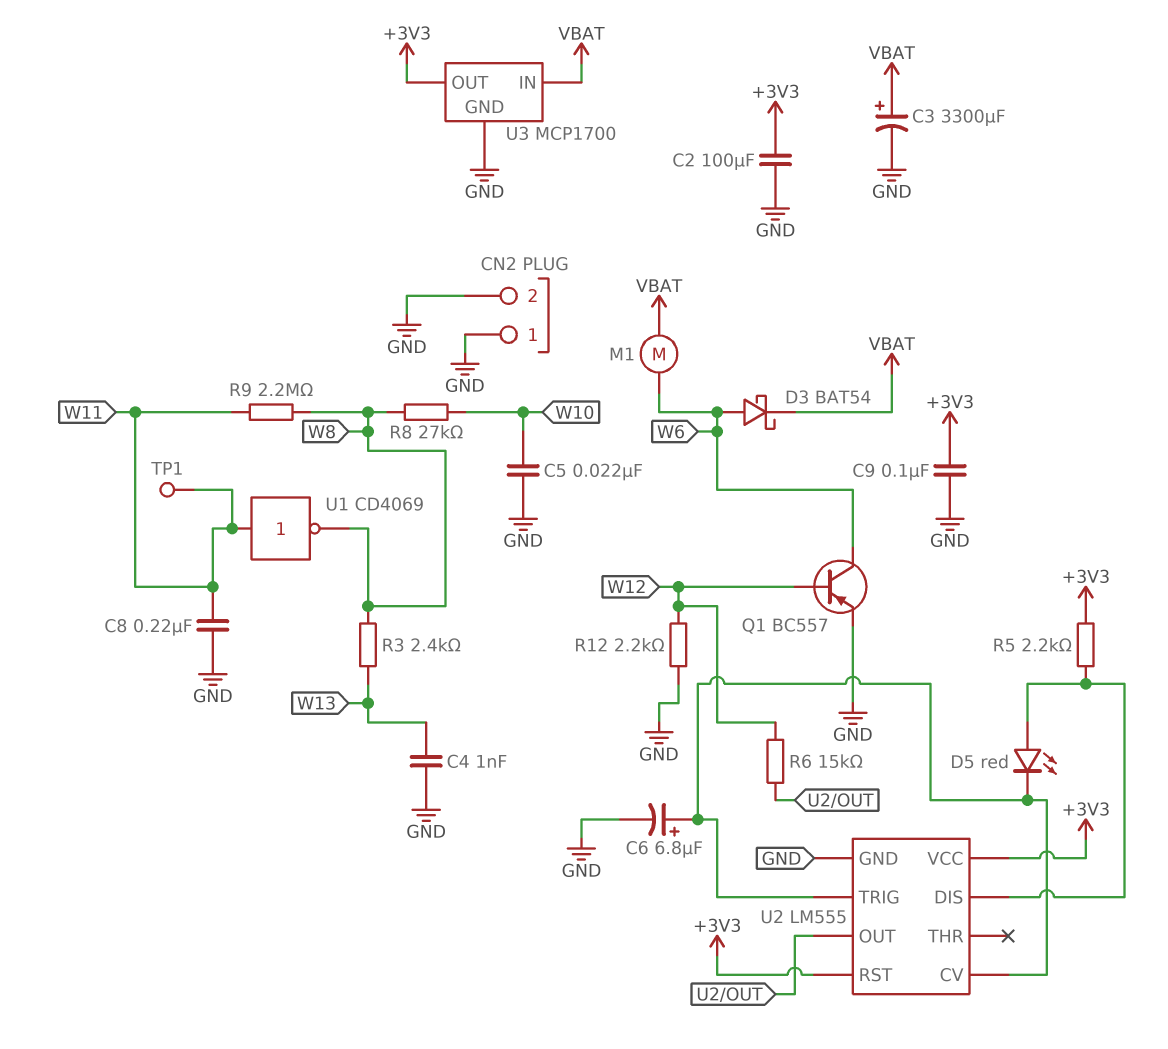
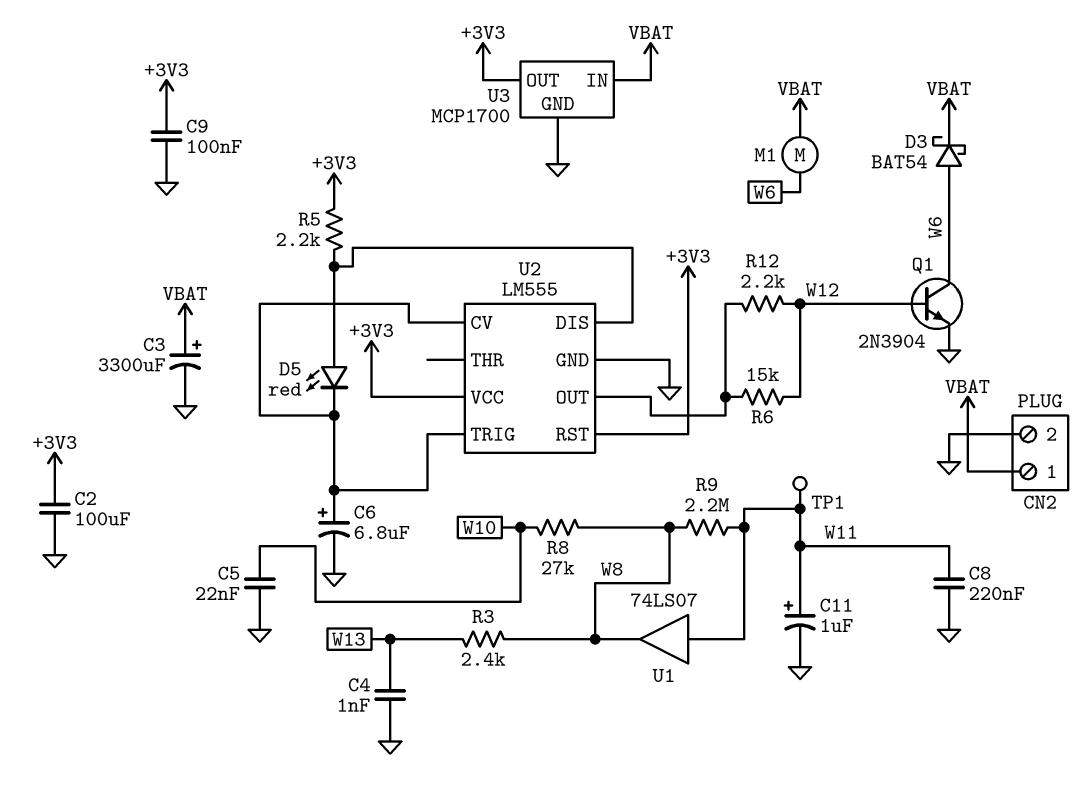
C11: none -> 1uF (plus W11, minus GND)
CN2 pin 1: GND -> VBAT
Q1: PNP BC557 (B W12, C W6, E GND) -> NPN 2N3904 (B W12, C W6, E GND)
R12: 2.2k (GND, W12) -> 2.2k (U2/OUT, W12)
U1: NOT CD4069 (in W11, out W8) -> buffer 74LS07 (in W11, out W8)

